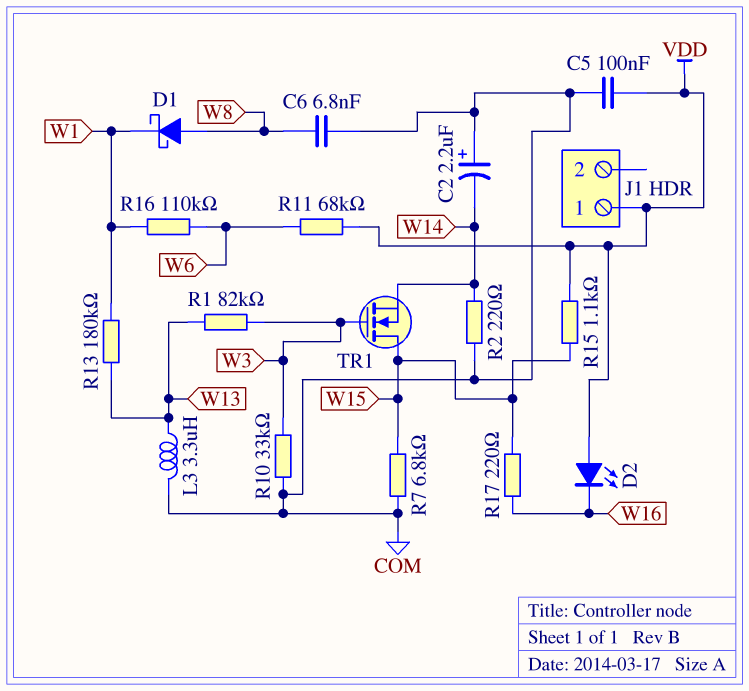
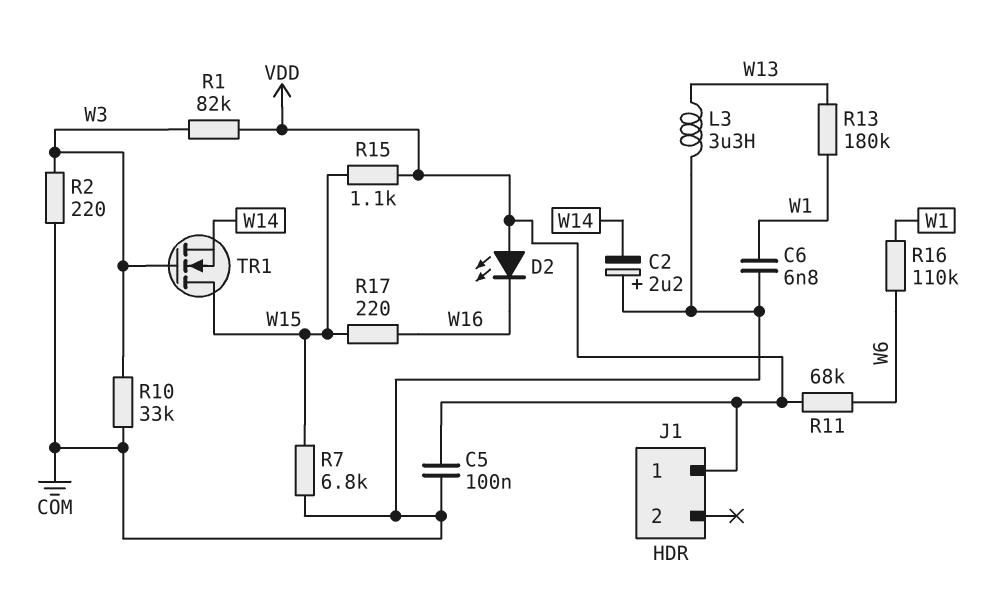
C6: 6.8nF (COM, W8) -> 6.8nF (COM, W1)
D1: schottky (A W8, K W1) -> none
R1: 82k (W3, W13) -> 82k (VDD, W3)
R2: 220 (COM, W14) -> 220 (COM, W3)

